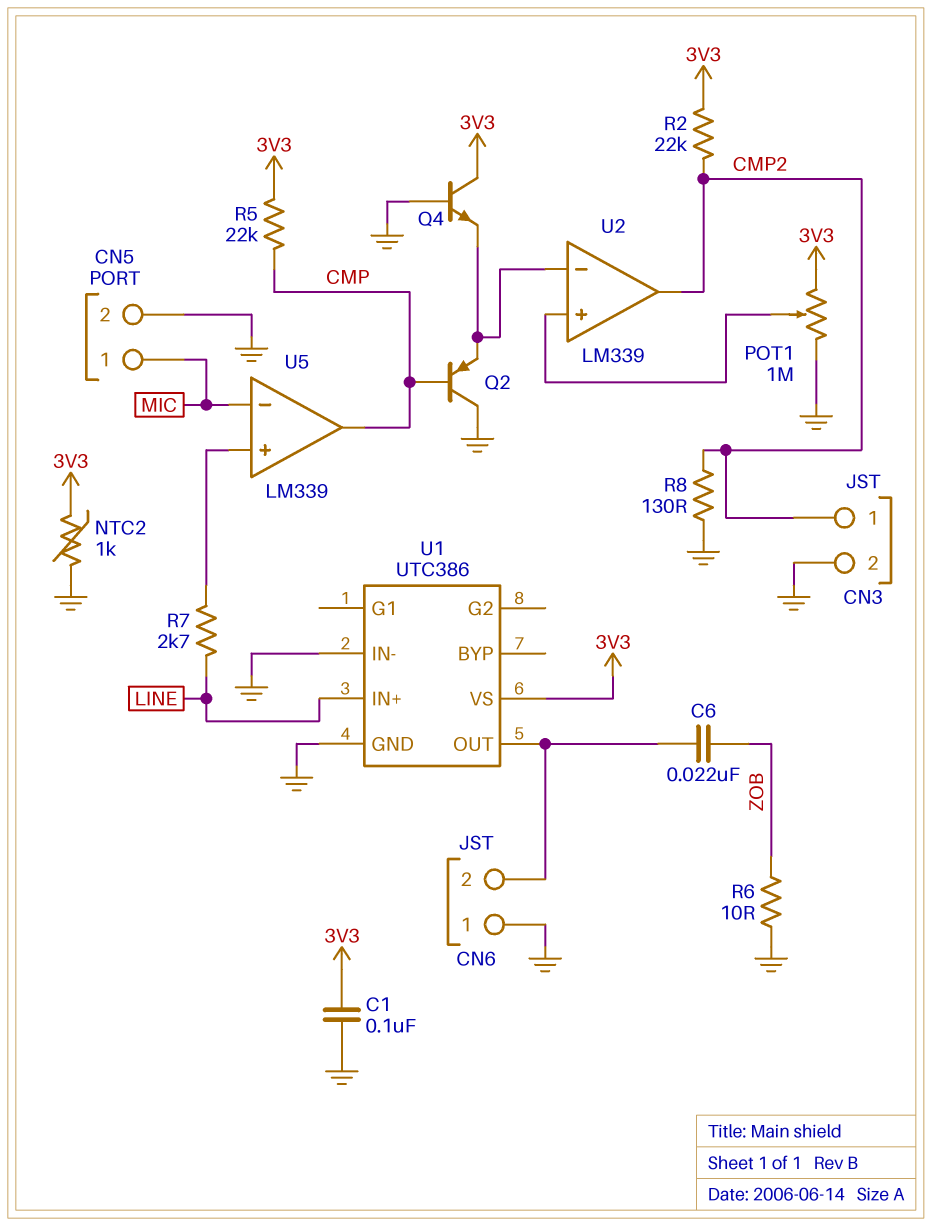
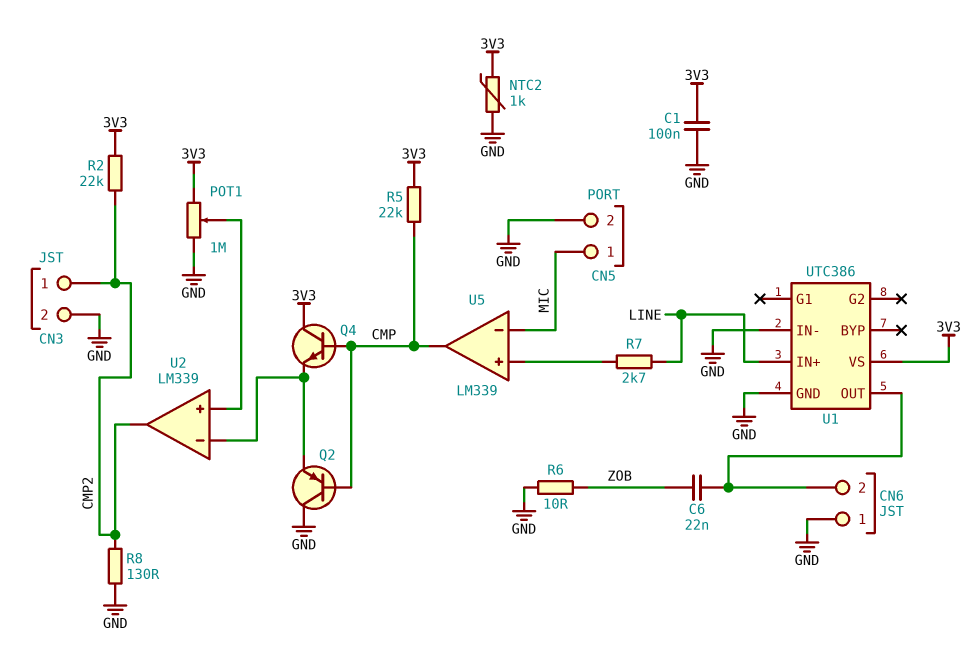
Q4: NPN (B GND, C 3V3, E U2/in-) -> NPN (B CMP, C 3V3, E U2/in-)

